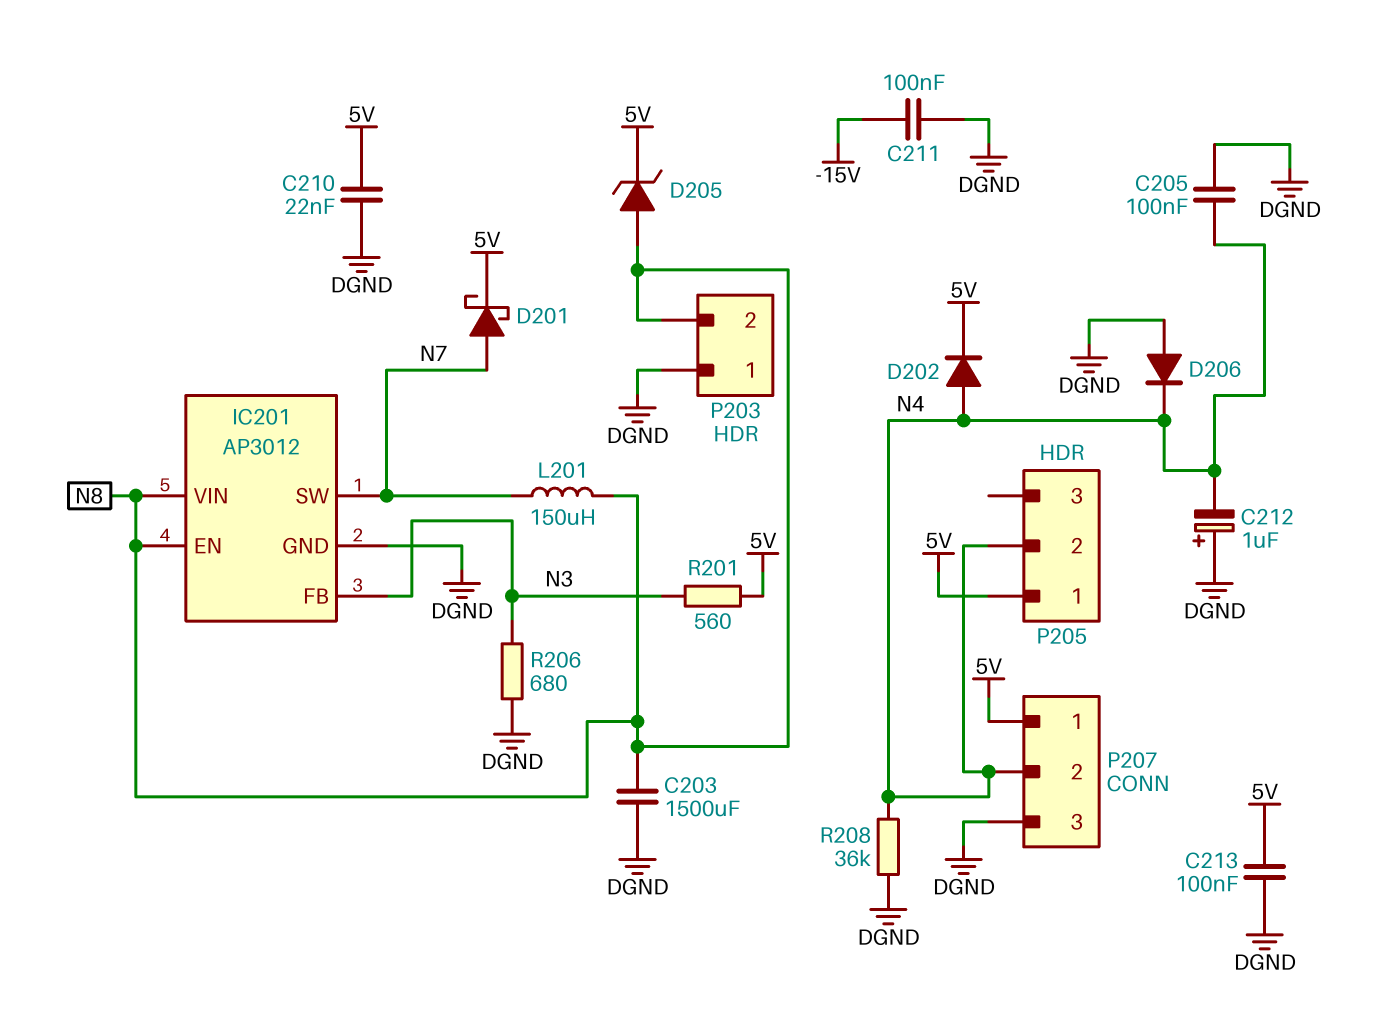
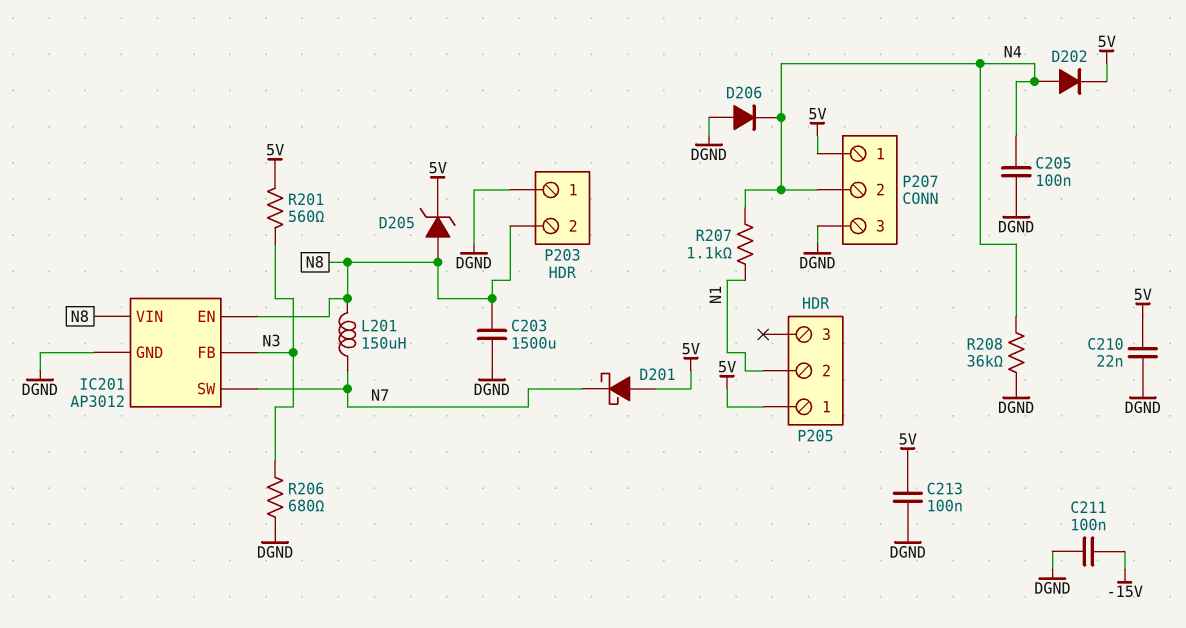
C212: 1uF (plus DGND, minus N4) -> none
D201: schottky (A N7, K 5V) -> schottky (A 5V, K N7)
P205 pin 2: N4 -> N1
R207: none -> 1.1k (N1, N4)

